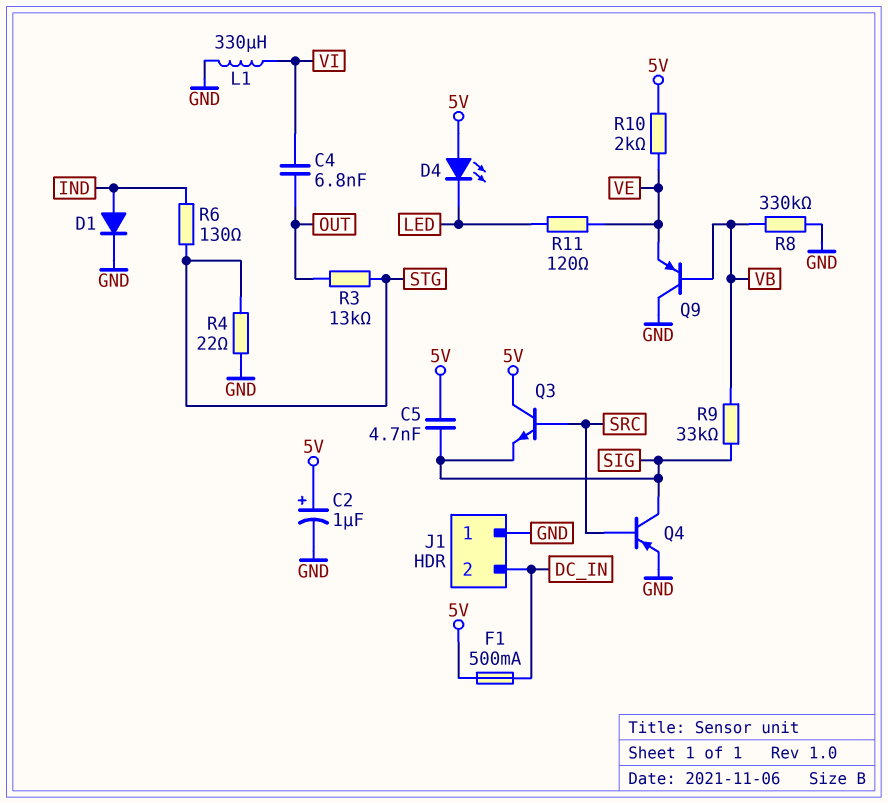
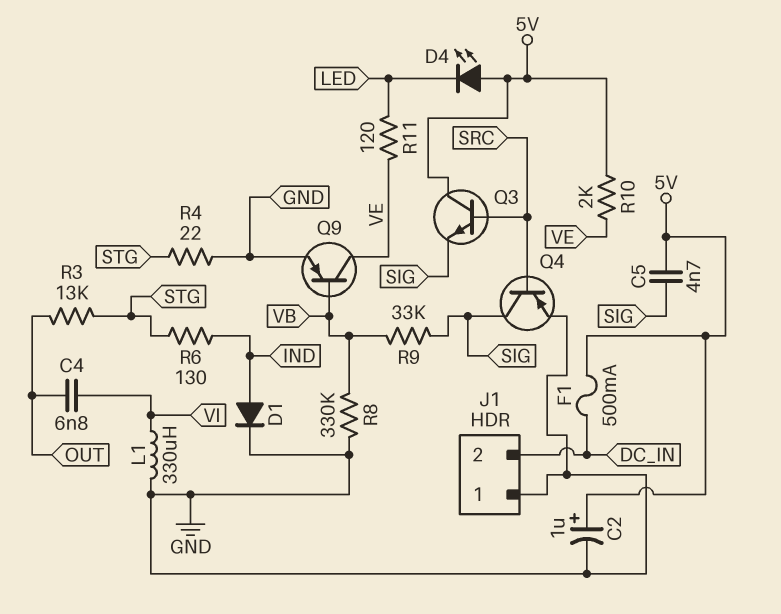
Q9: PNP (B VB, C GND, E VE) -> PNP (B VB, C VE, E GND)

